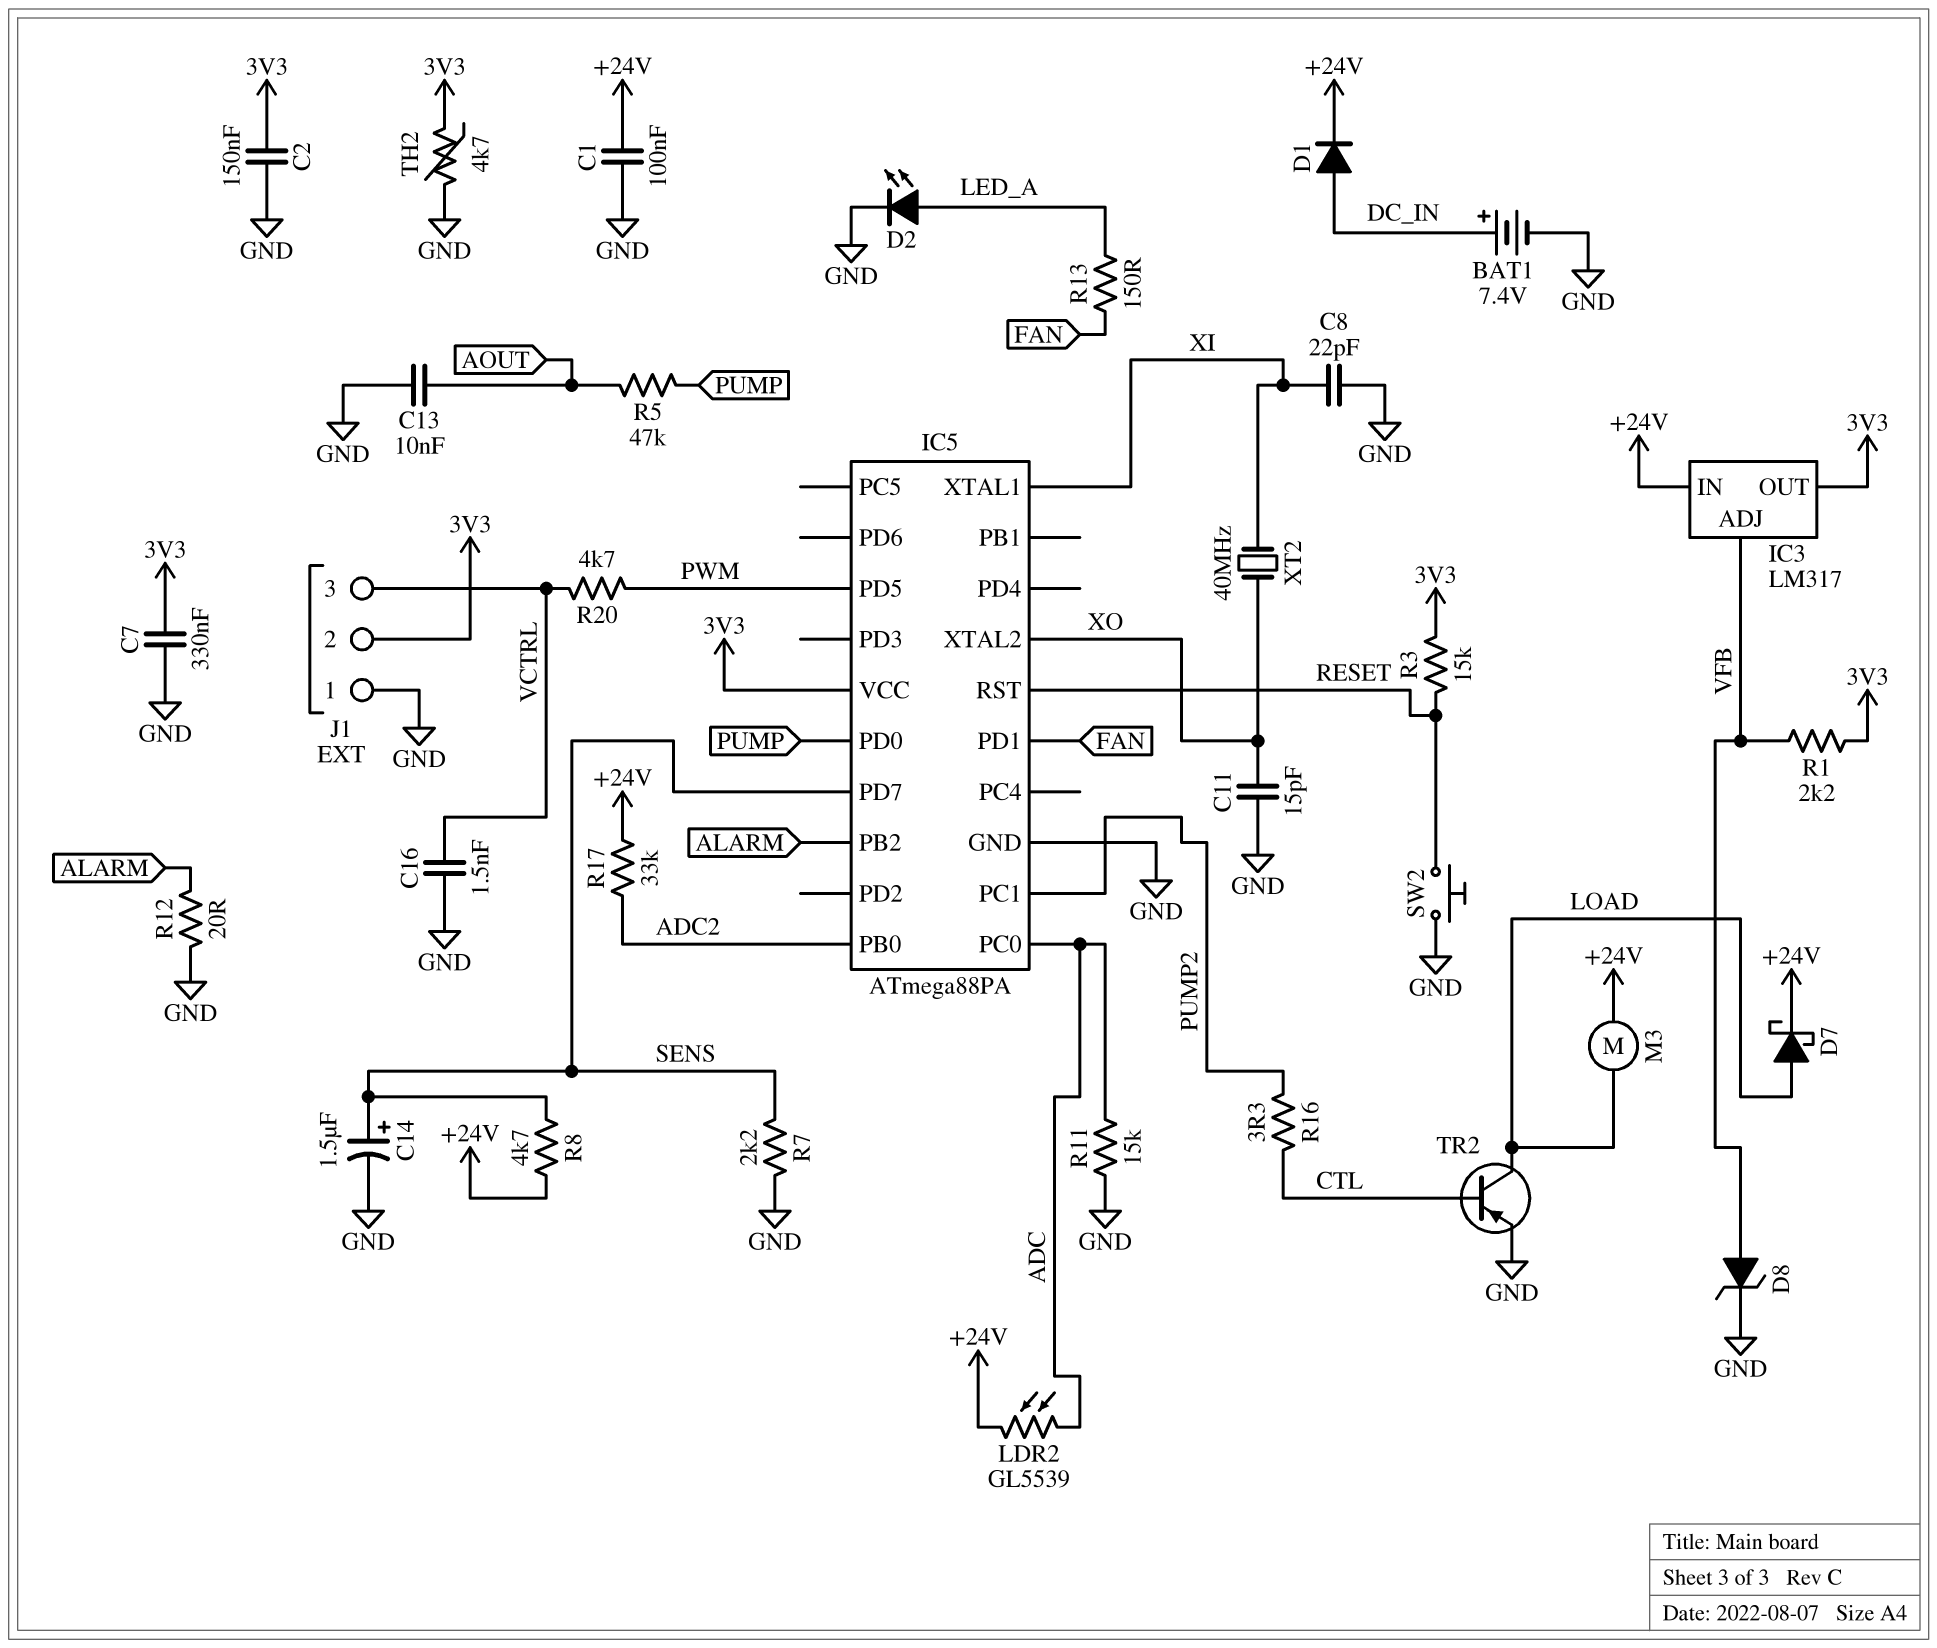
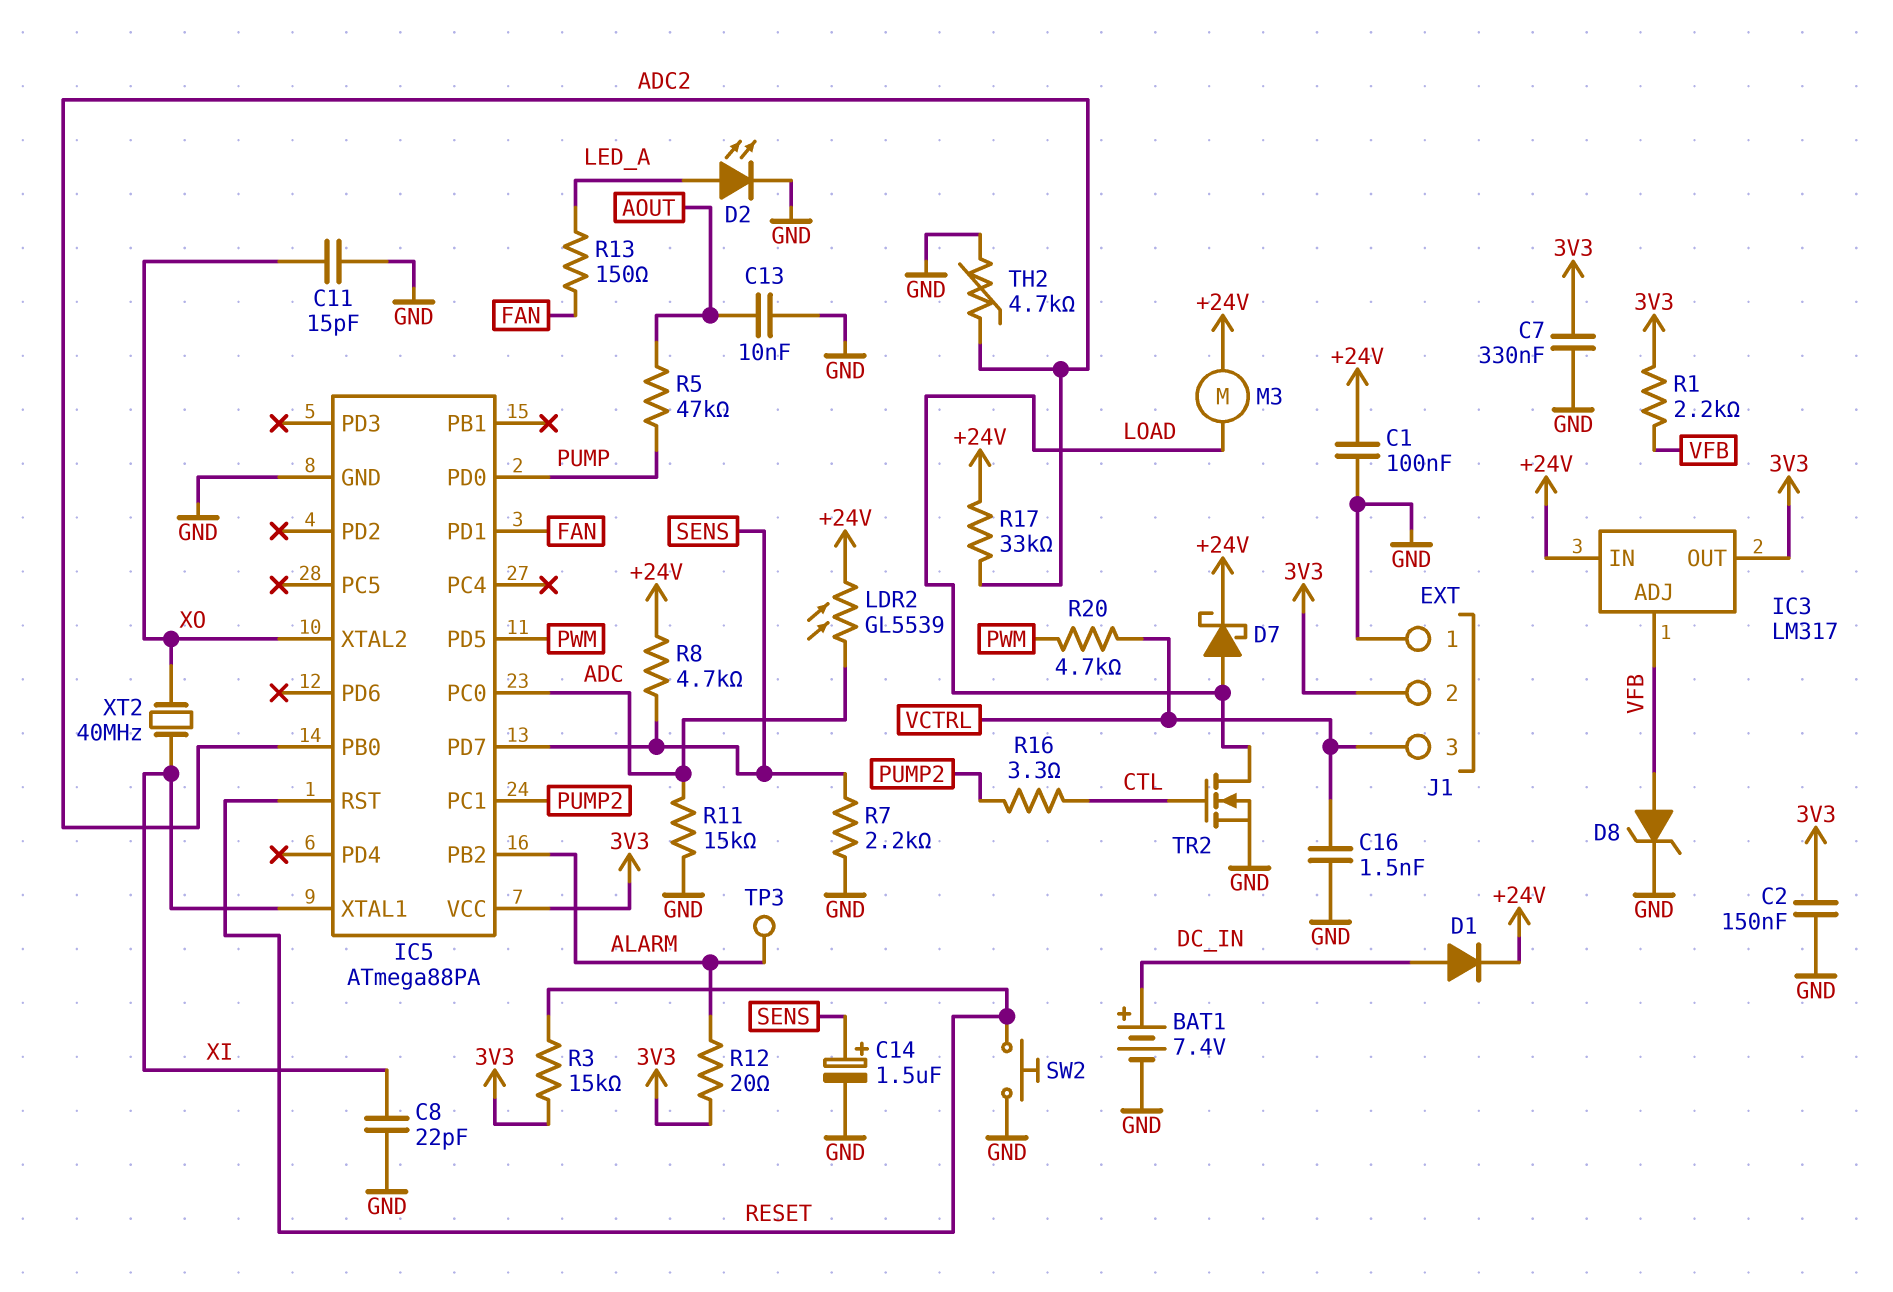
R12: 20 (ALARM, GND) -> 20 (3V3, ALARM)
TH2: 4.7k (3V3, GND) -> 4.7k (ADC2, GND)
TP3: none -> test point (ALARM)
TR2: PNP (B CTL, C LOAD, E GND) -> NMOS (G CTL, D LOAD, S GND)

